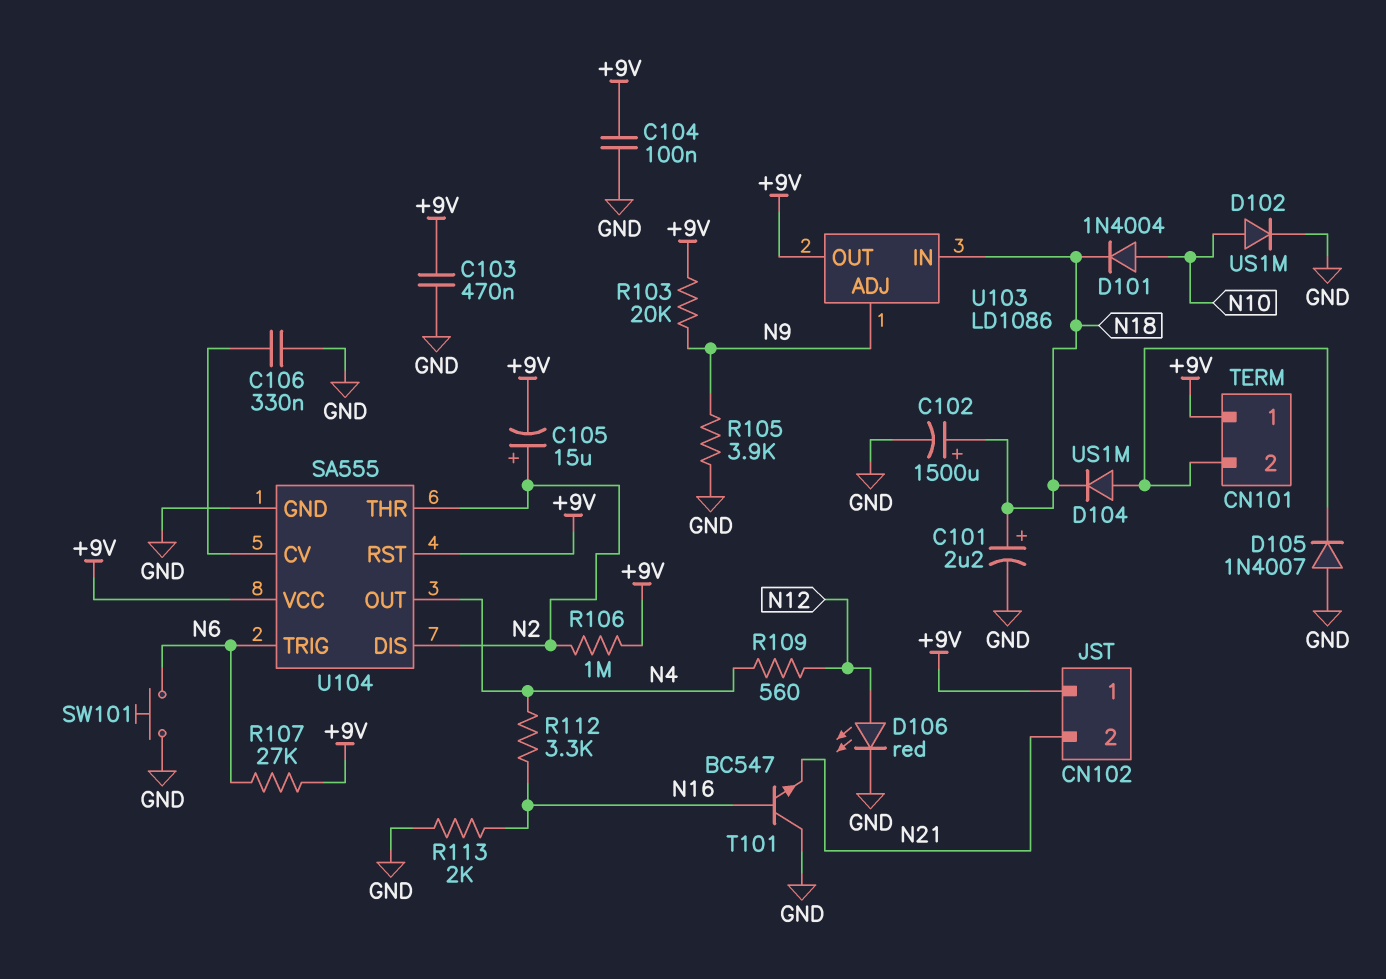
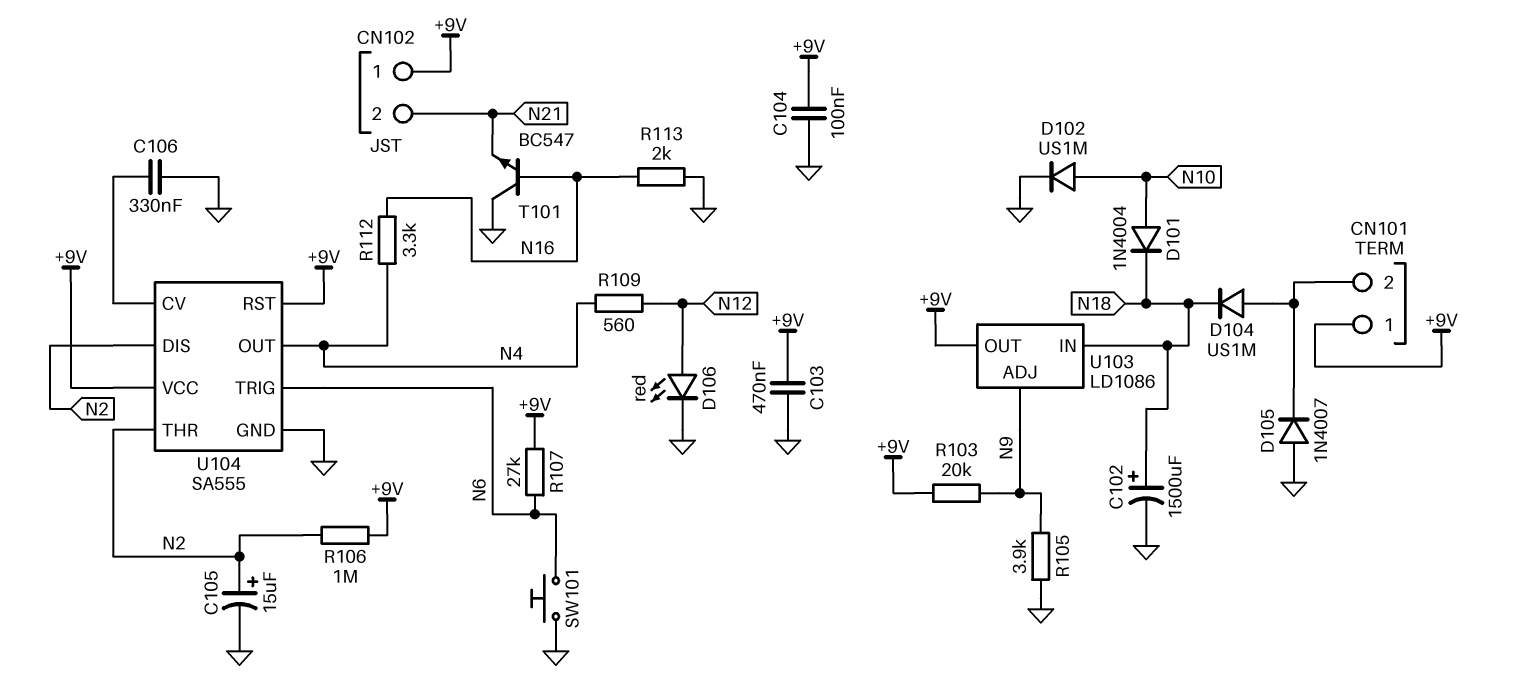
C101: 2.2uF (plus N18, minus GND) -> none
C105: 15uF (plus N2, minus +9V) -> 15uF (plus N2, minus GND)

